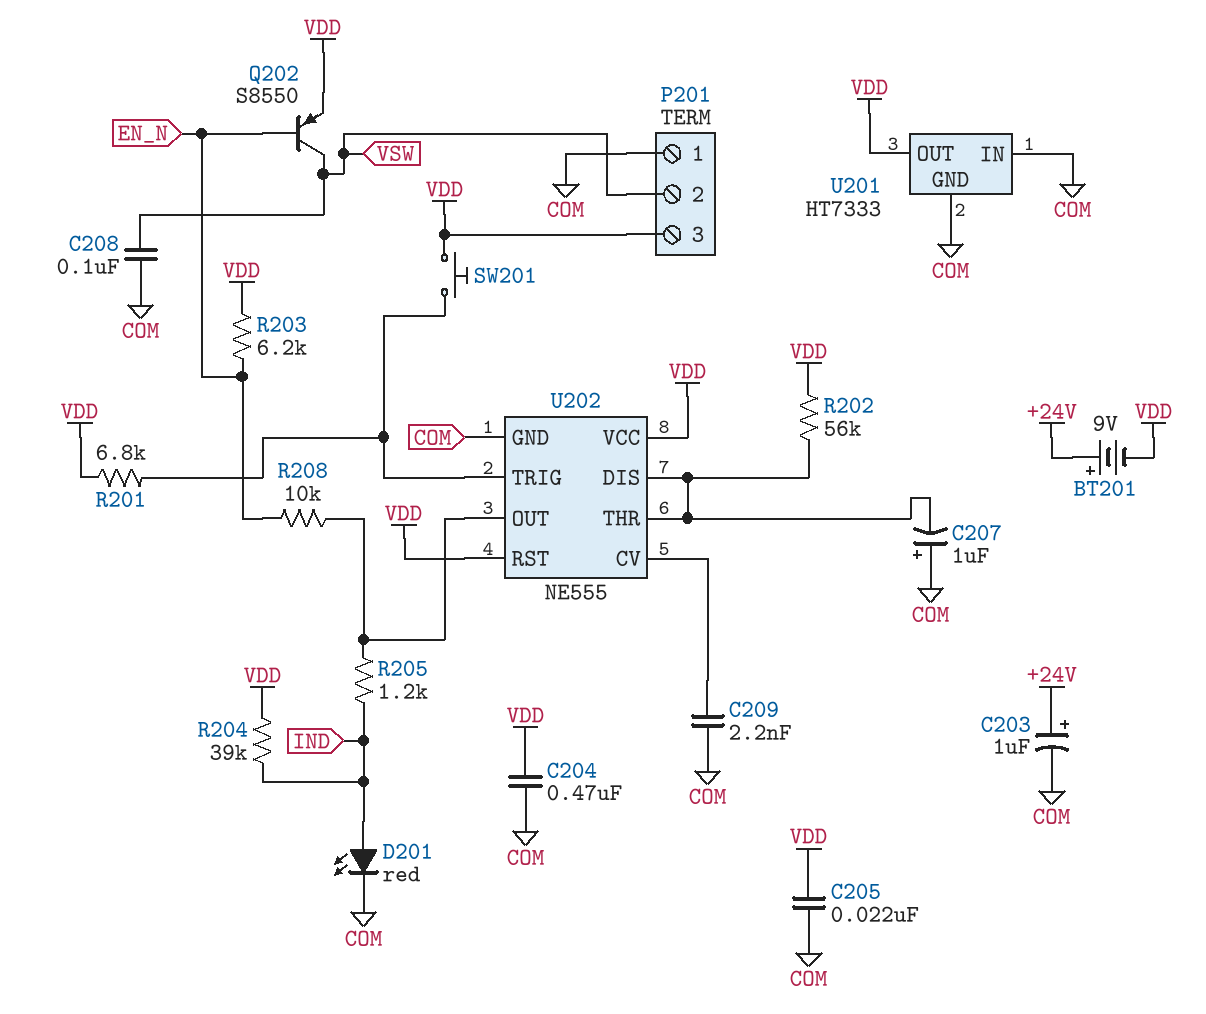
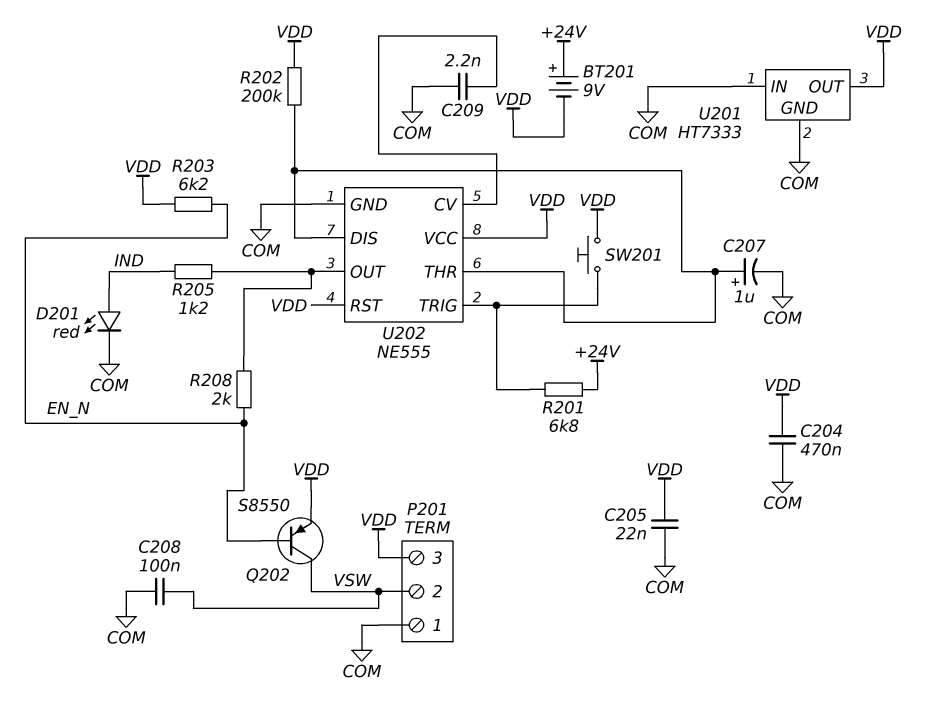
C203: 1uF (plus +24V, minus COM) -> none
C207: 1uF (plus COM, minus U202/DIS) -> 1uF (plus U202/DIS, minus COM)
R201: 6.8k (U202/TRIG, VDD) -> 6.8k (+24V, U202/TRIG)
R202: 56k (U202/DIS, VDD) -> 200k (U202/DIS, VDD)
R204: 39k (IND, VDD) -> none
R208: 10k (EN_N, U202/OUT) -> 2k (EN_N, U202/OUT)

